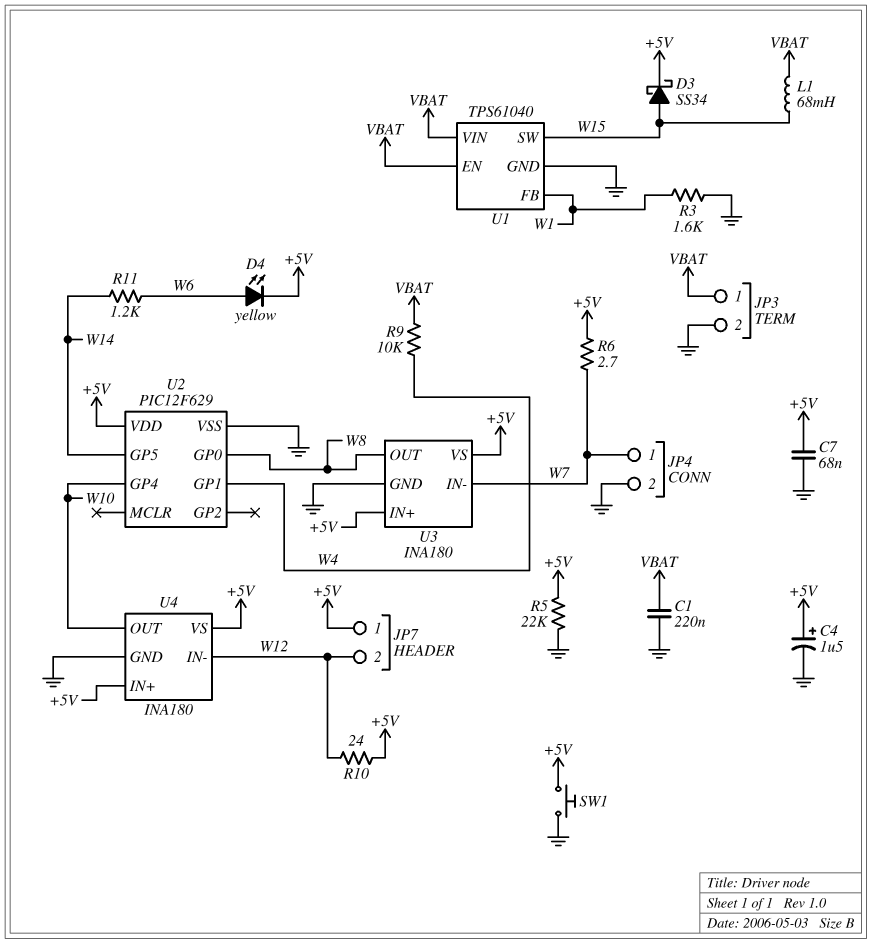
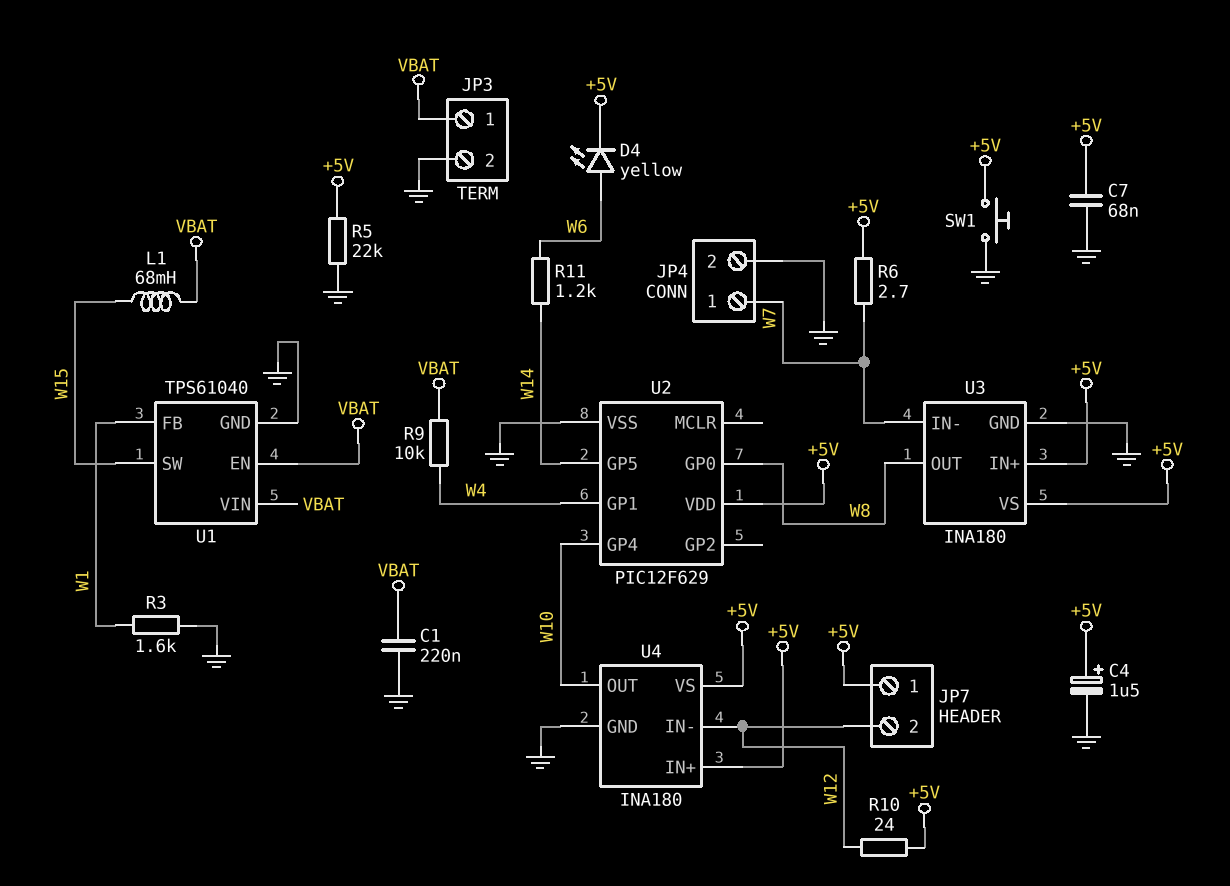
D3: schottky SS34 (A W15, K +5V) -> none

